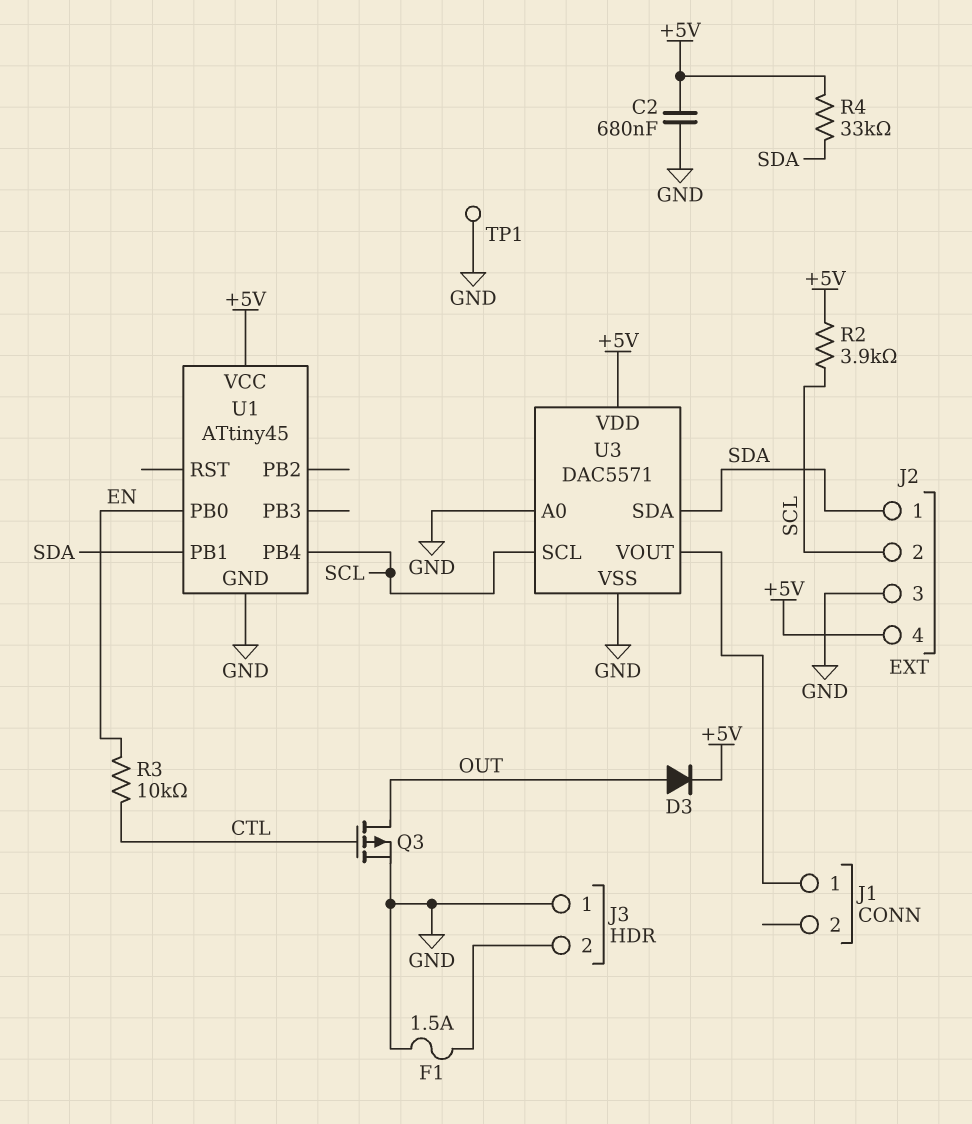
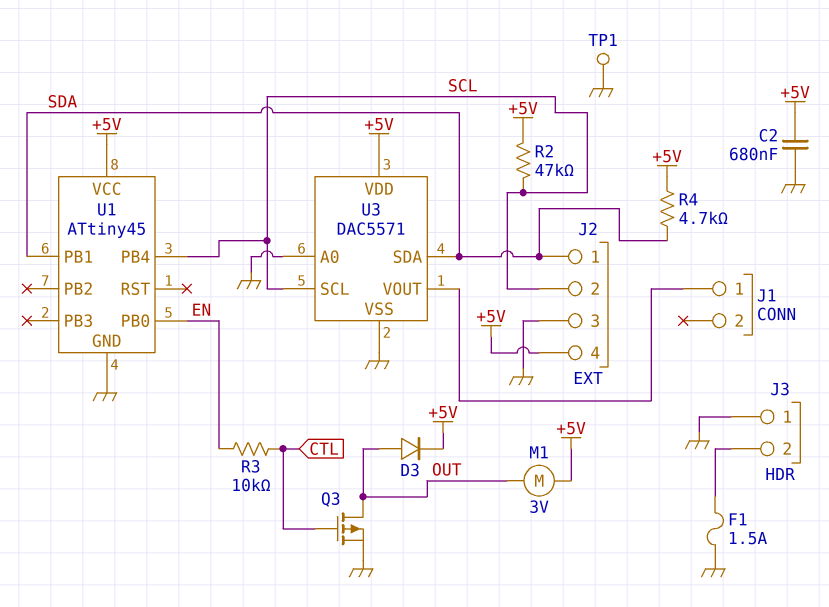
M1: none -> motor 3V (+5V, OUT)
R2: 3.9k (+5V, SCL) -> 47k (+5V, SCL)
R4: 33k (+5V, SDA) -> 4.7k (+5V, SDA)

